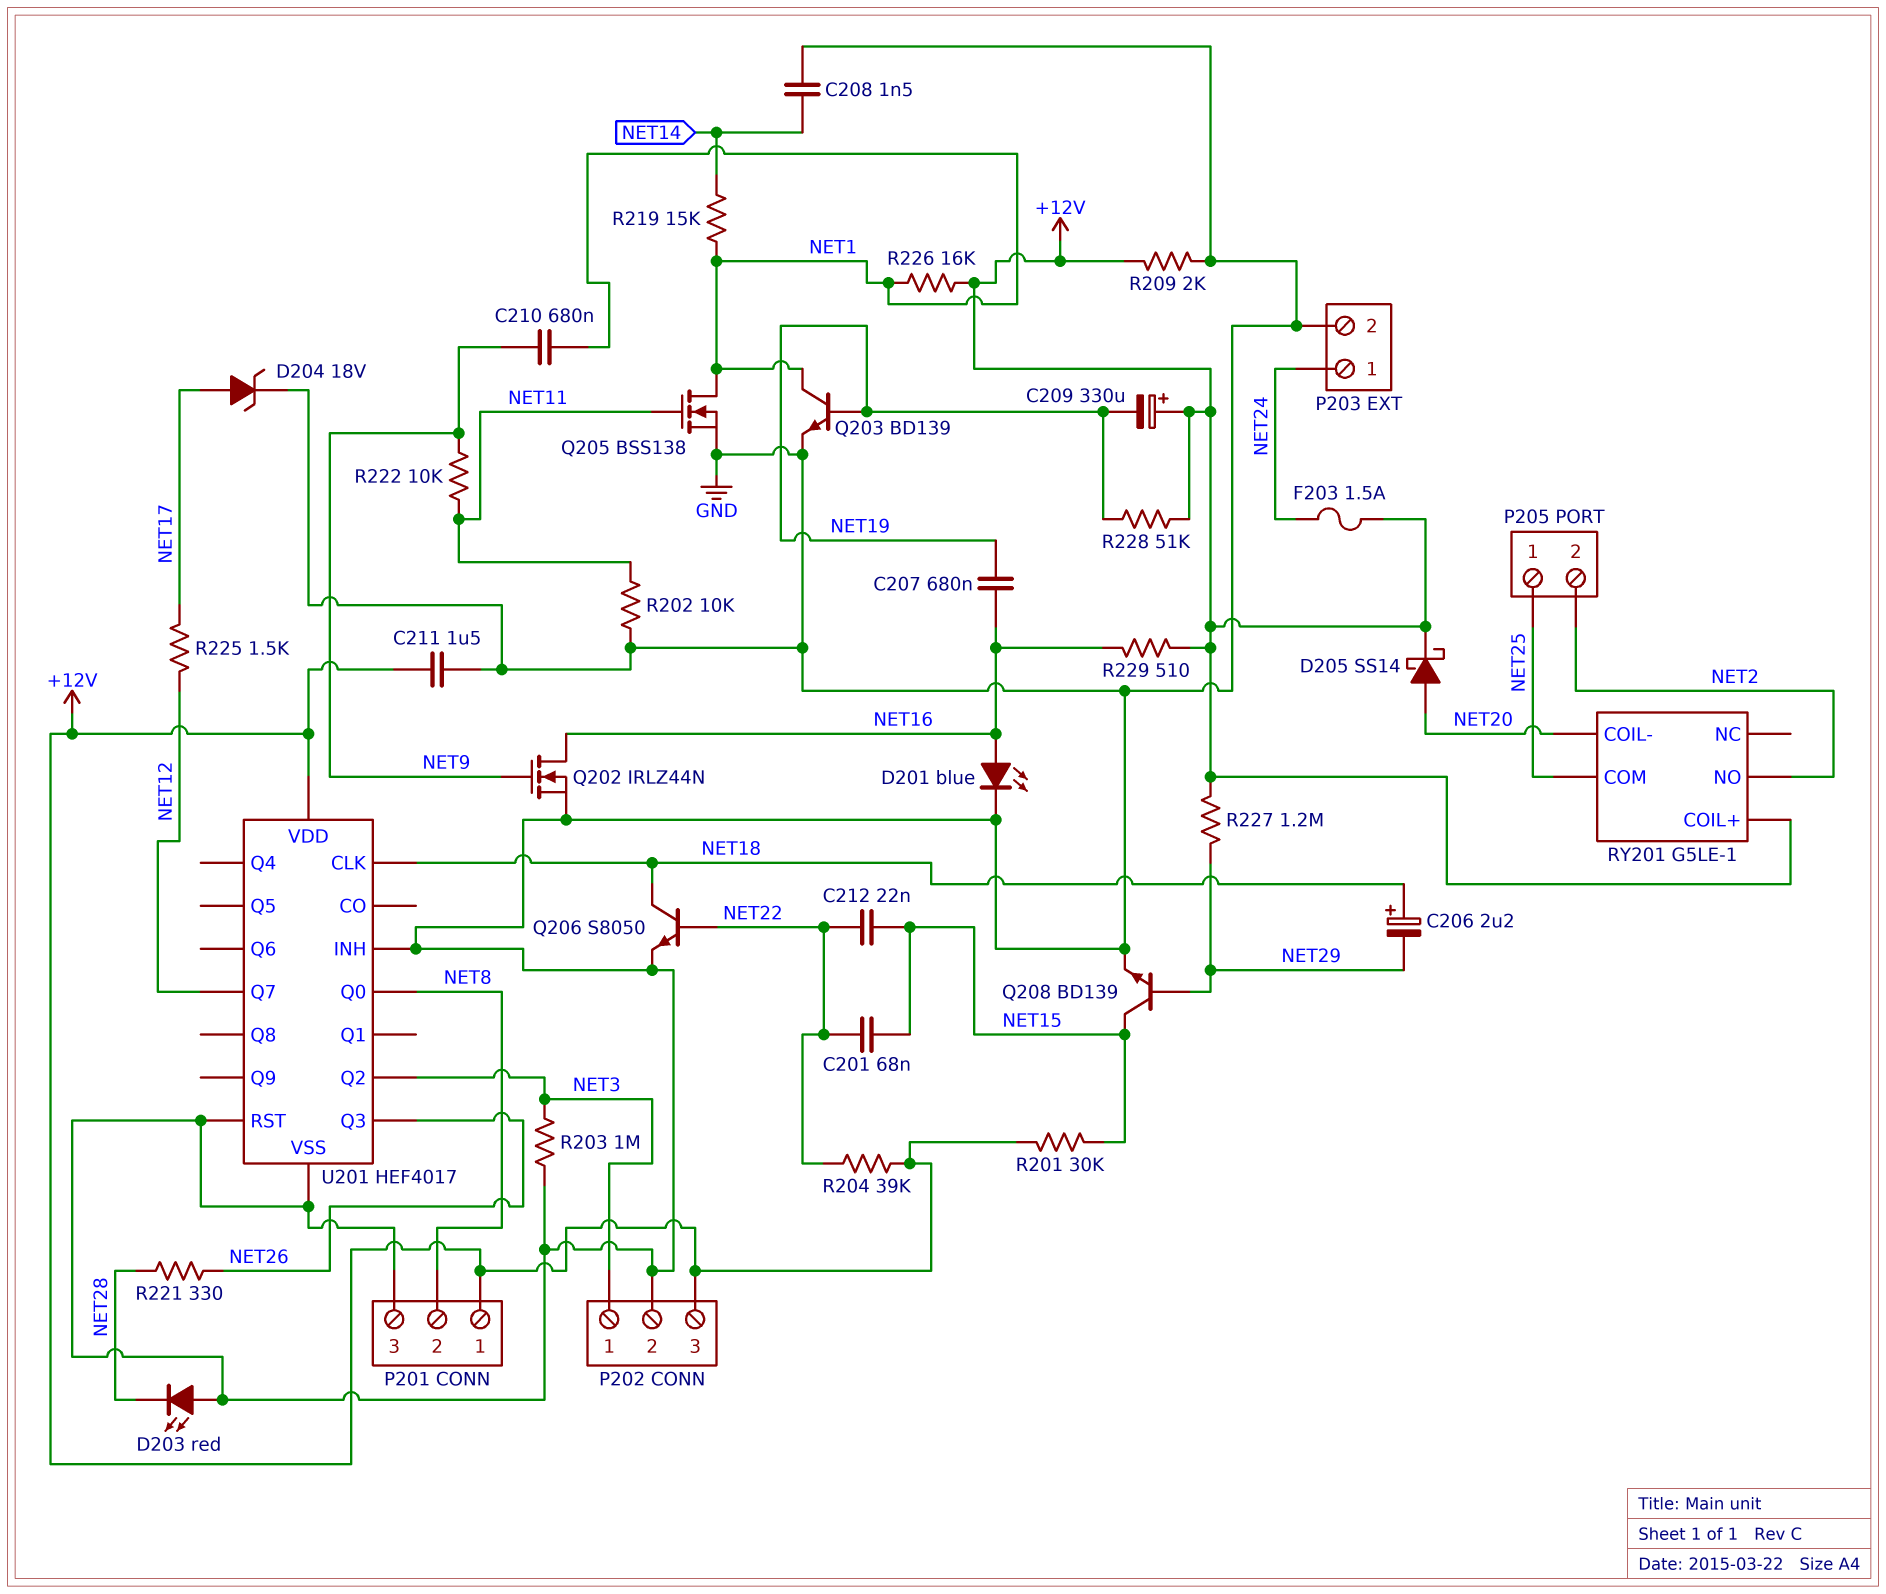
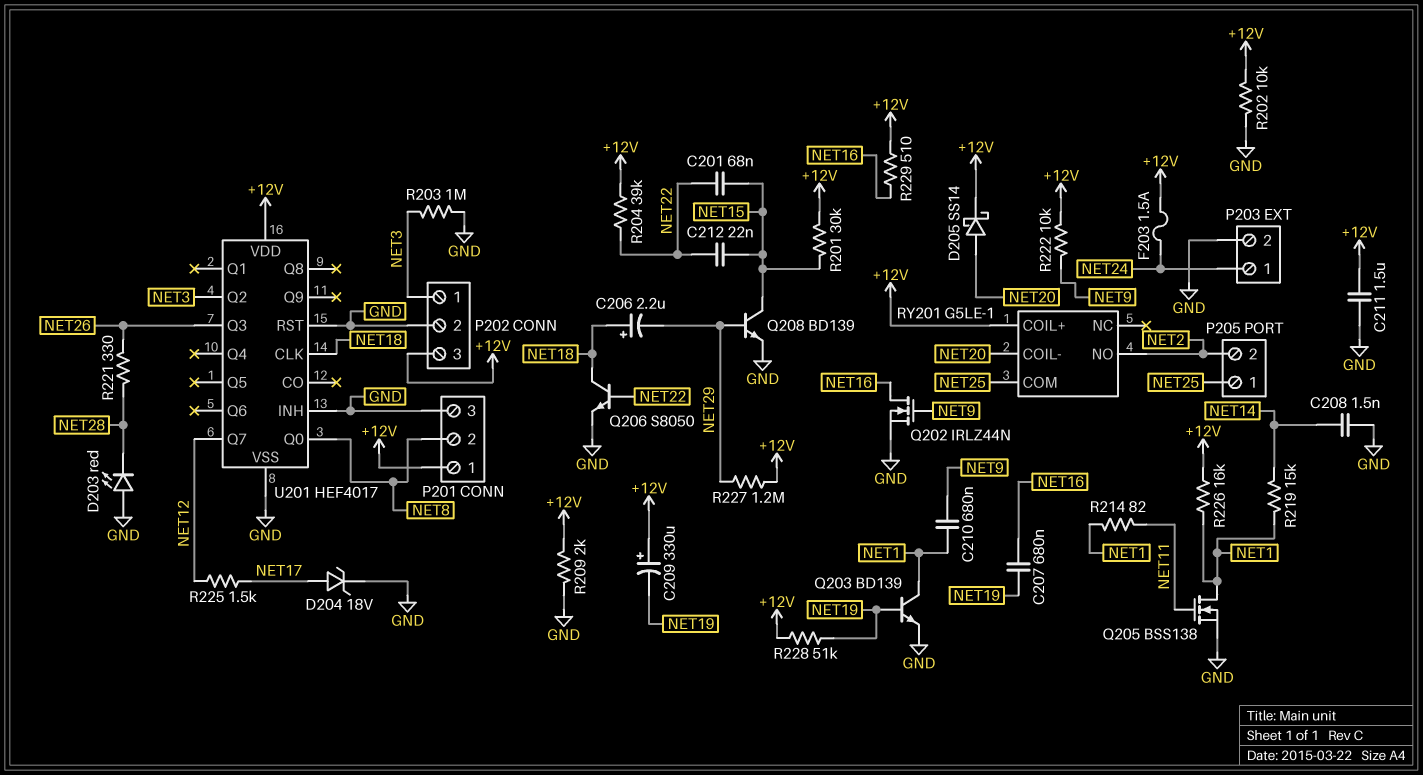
D201: LED blue (A NET16, K GND) -> none
R202: 10k (GND, NET11) -> 10k (+12V, GND)
R214: none -> 82 (NET1, NET11)
R222: 10k (NET9, NET11) -> 10k (+12V, NET9)

